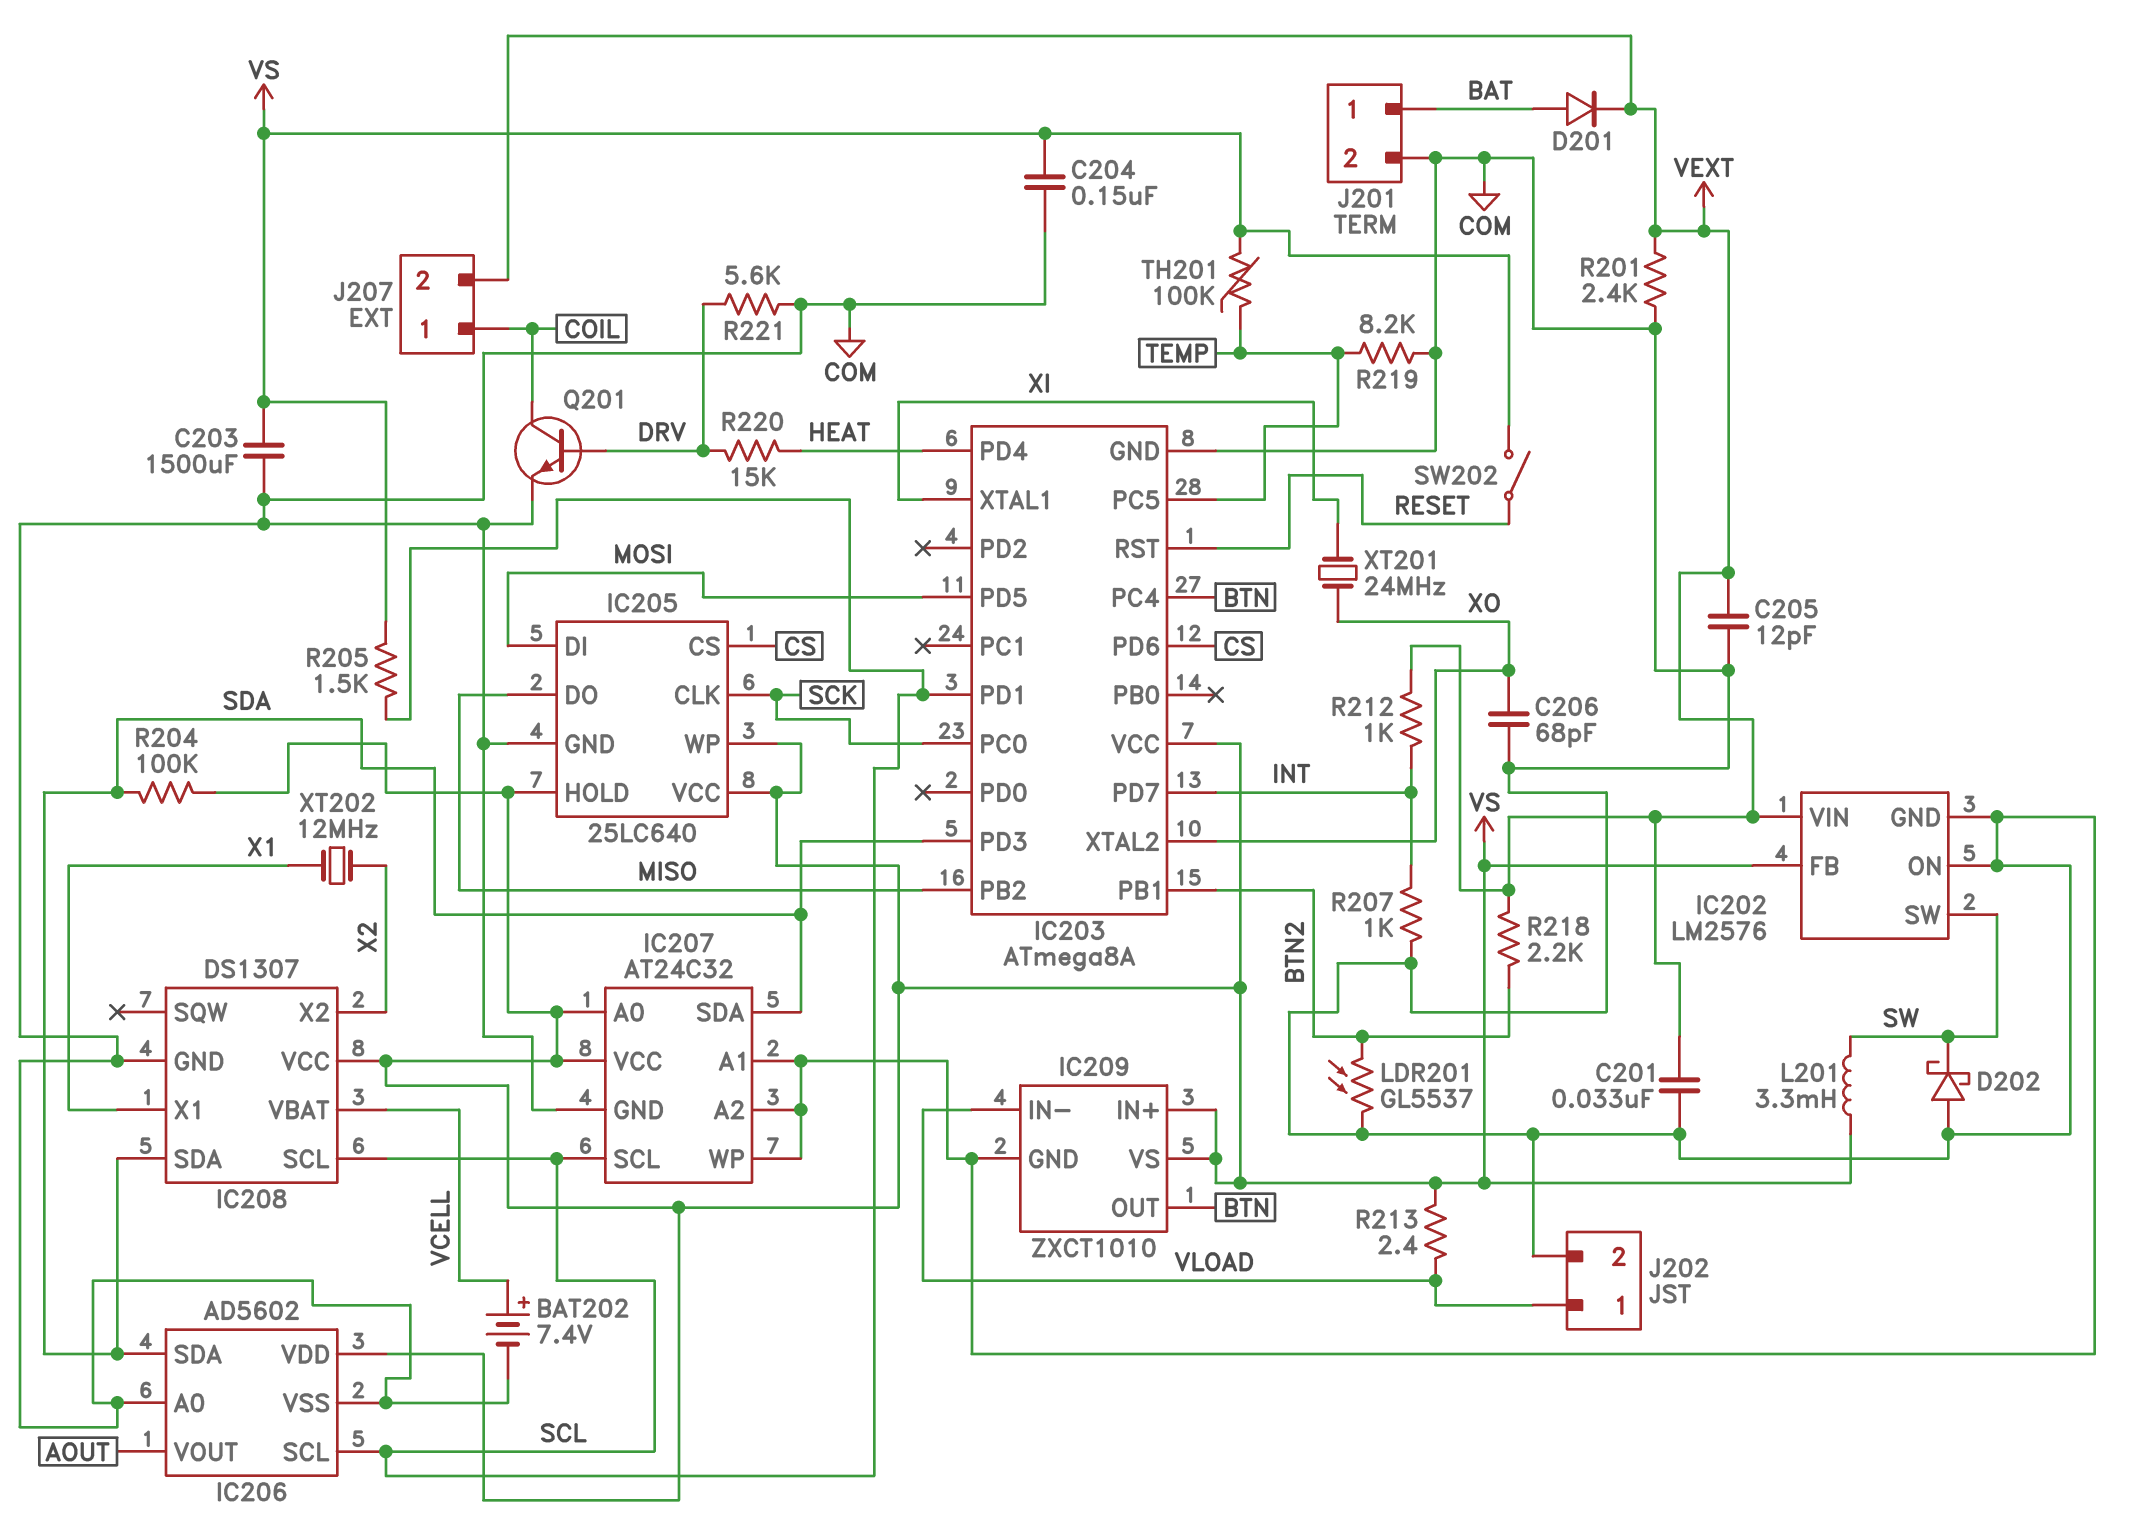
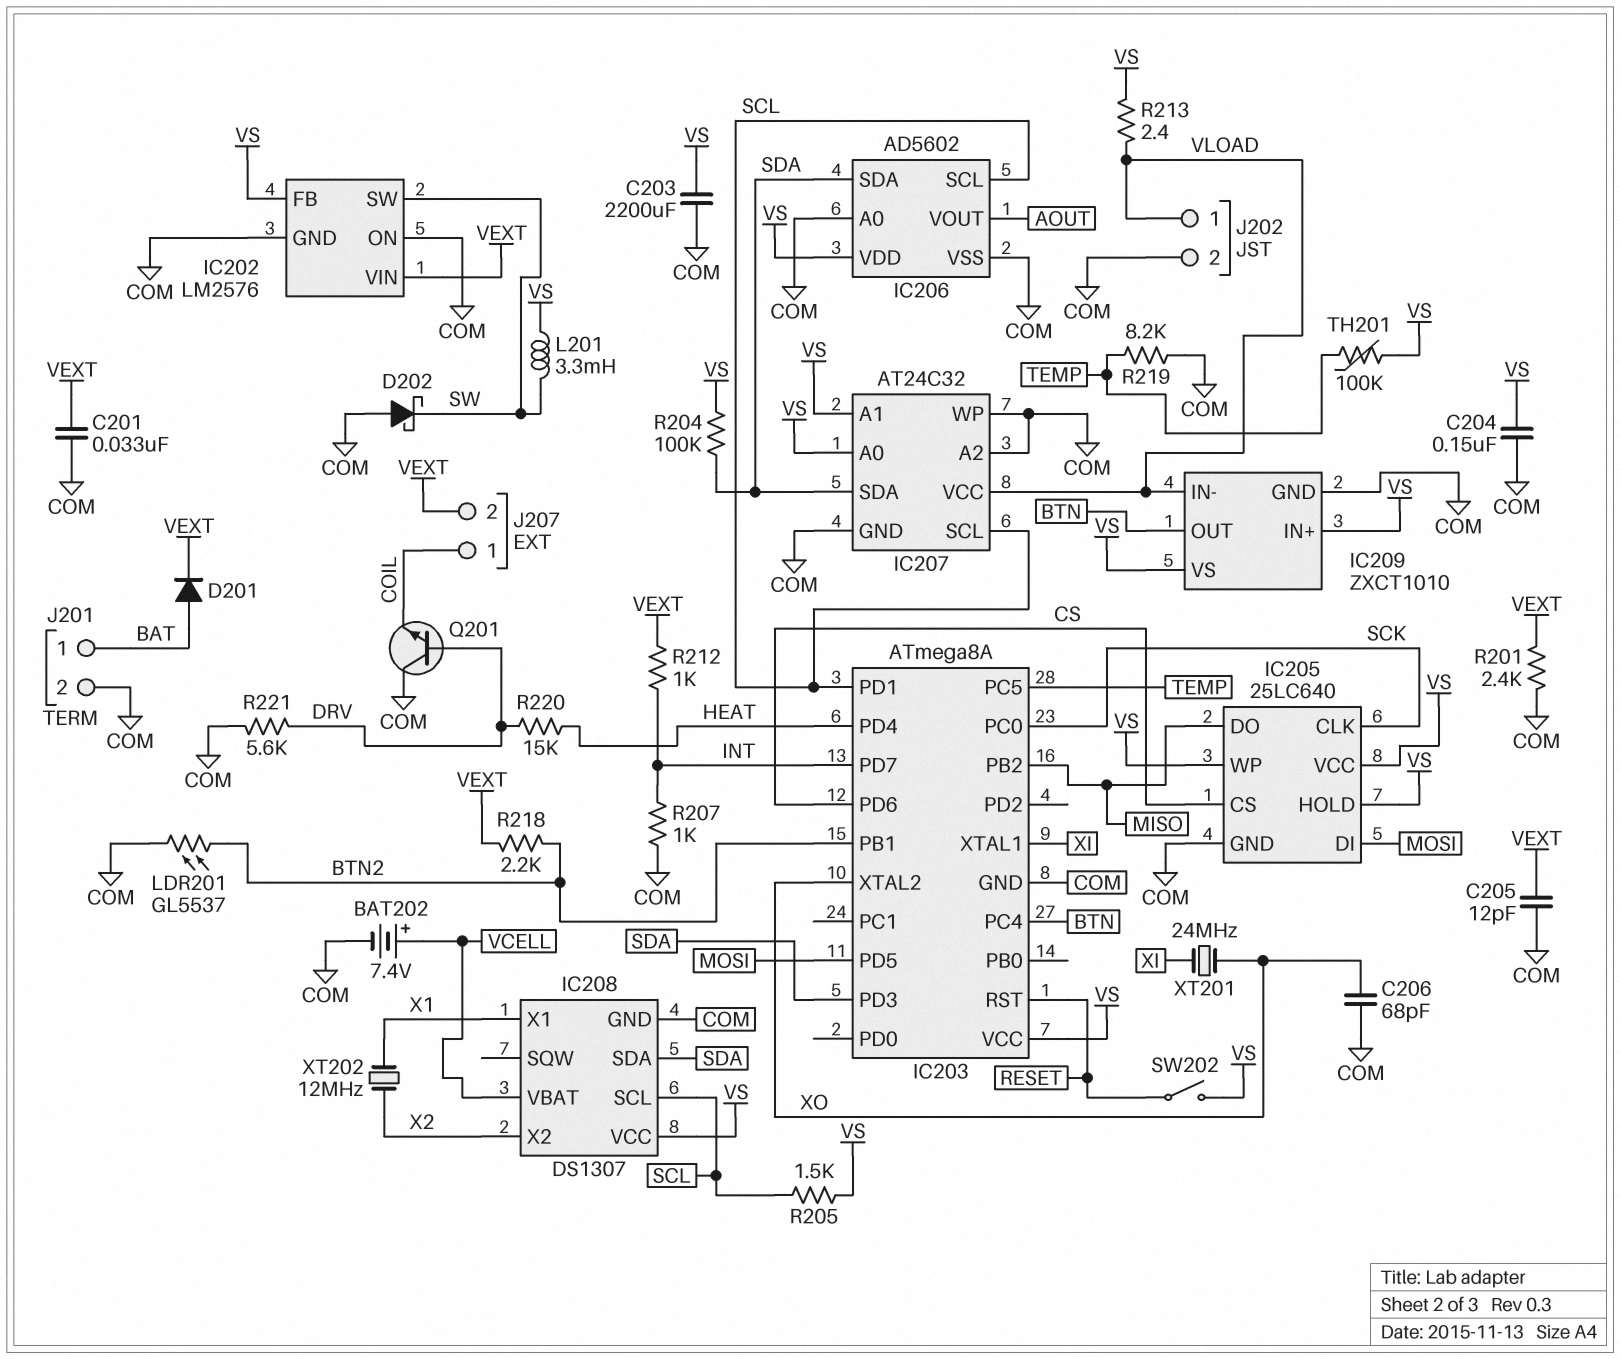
C203: 1500uF (COM, VS) -> 2200uF (COM, VS)
IC207 pin A1: COM -> VS
IC207 pin VCC: VS -> VLOAD
Q201: NPN (B DRV, C COIL, E COM) -> NPN (B DRV, C COM, E COIL)

